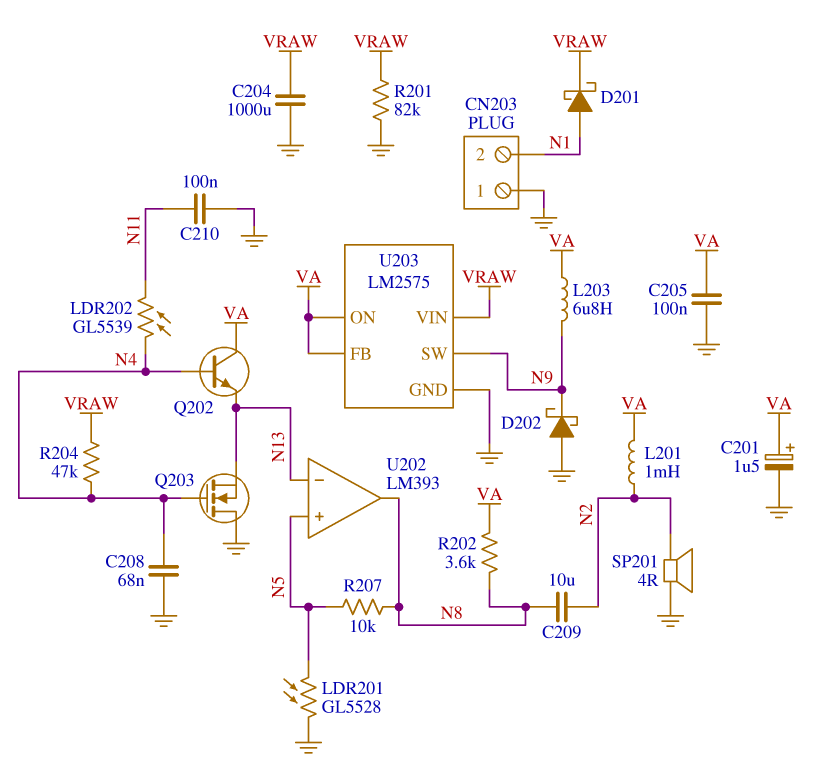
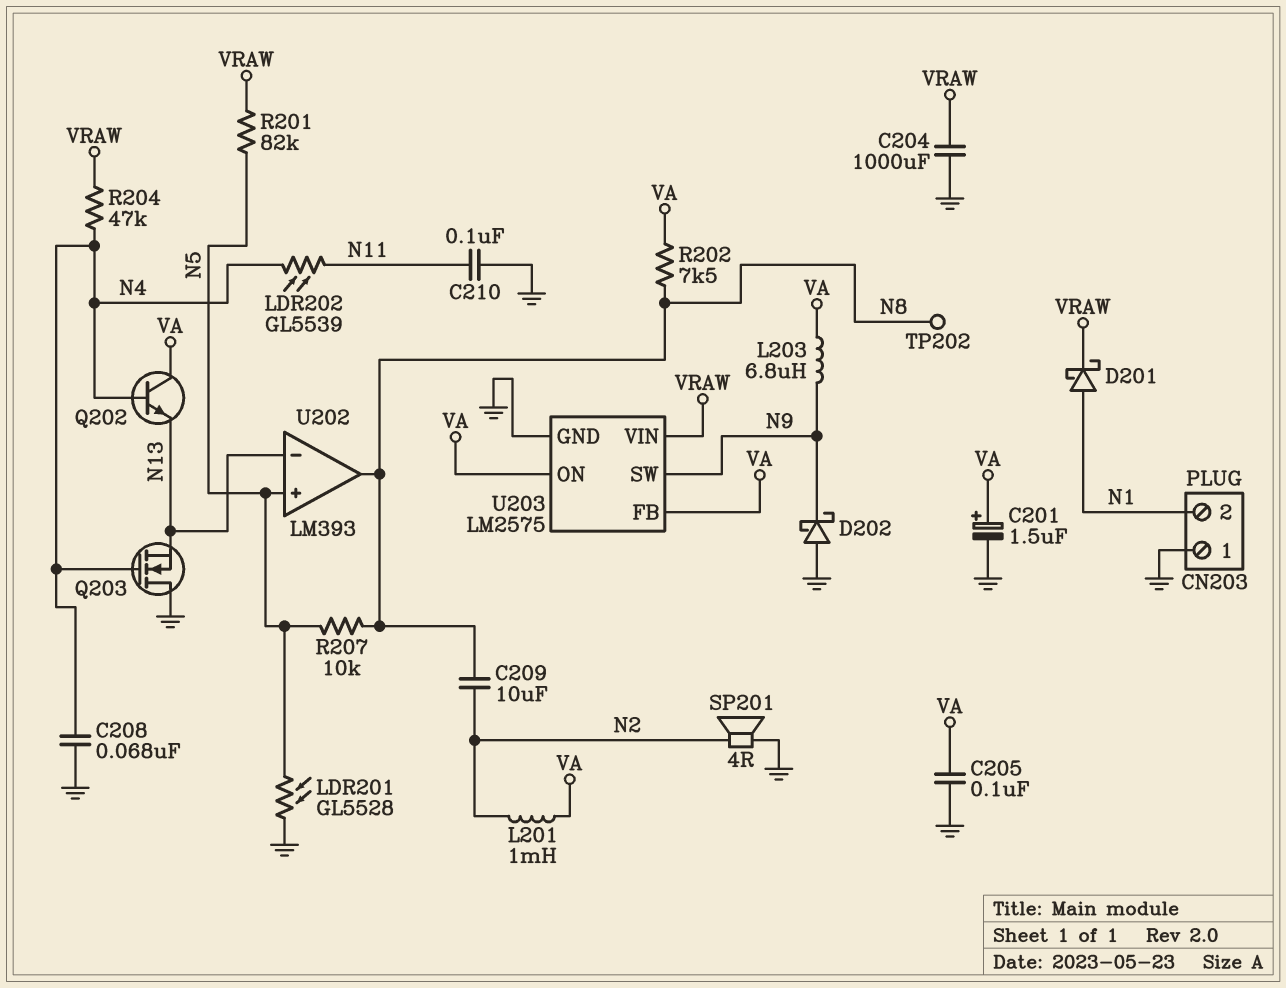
R201: 82k (GND, VRAW) -> 82k (N5, VRAW)
R202: 3.6k (N8, VA) -> 7.5k (N8, VA)
TP202: none -> test point (N8)

